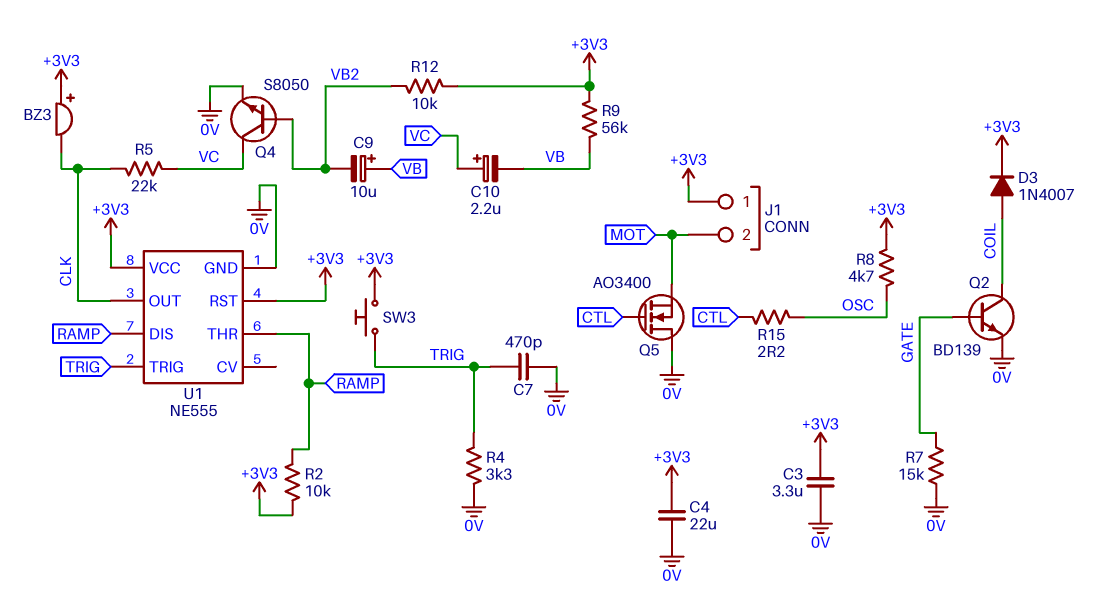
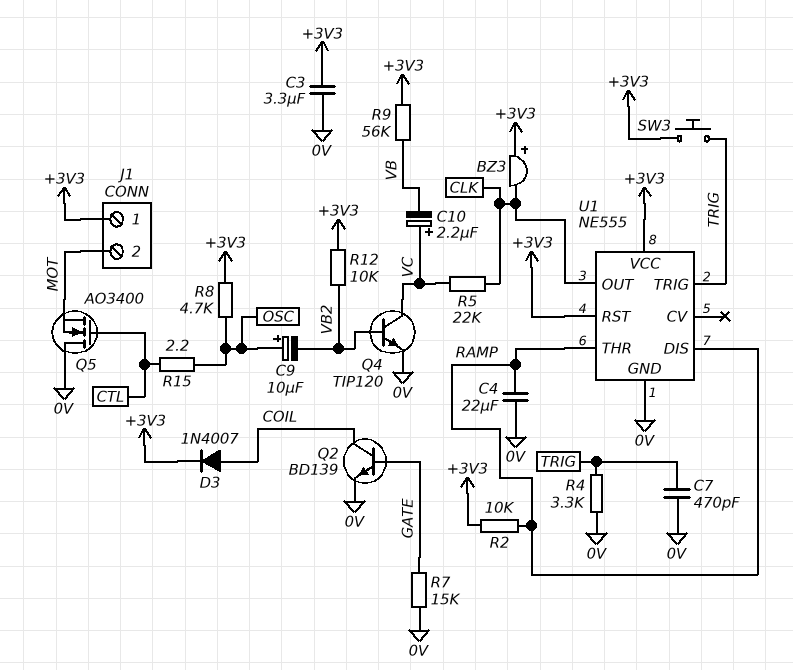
C4: 22uF (+3V3, 0V) -> 22uF (0V, RAMP)
C9: 10uF (plus VB, minus VB2) -> 10uF (plus OSC, minus VB2)
Q4: NPN S8050 (B VB2, C VC, E 0V) -> NPN TIP120 (B VB2, C VC, E 0V)

